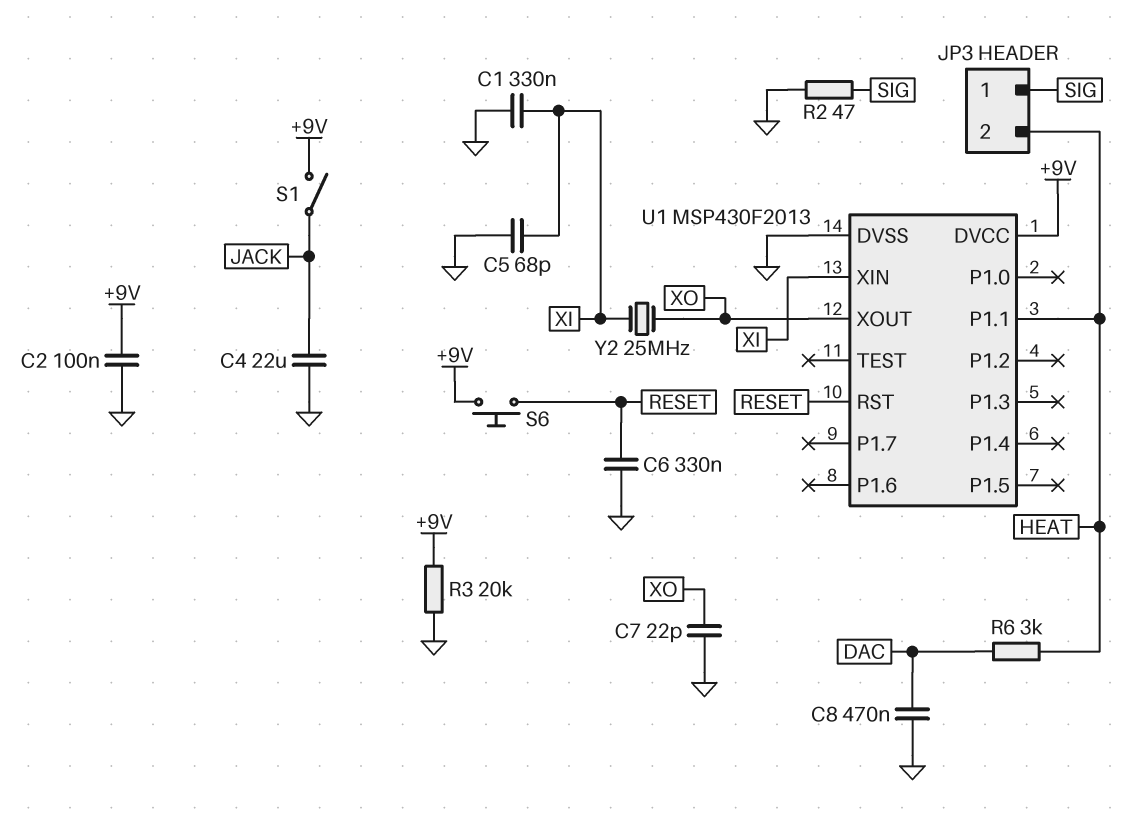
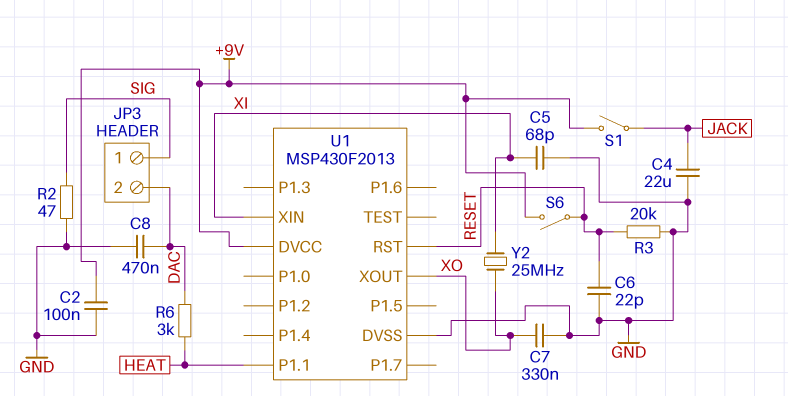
C1: 330nF (GND, XI) -> none
C6: 330nF (GND, RESET) -> 22pF (GND, RESET)
C7: 22pF (GND, XO) -> 330nF (GND, XO)
JP3 pin 2: HEAT -> DAC
R3: 20k (+9V, GND) -> 20k (GND, RESET)
S6: button (+9V, RESET) -> switch (+9V, RESET)

